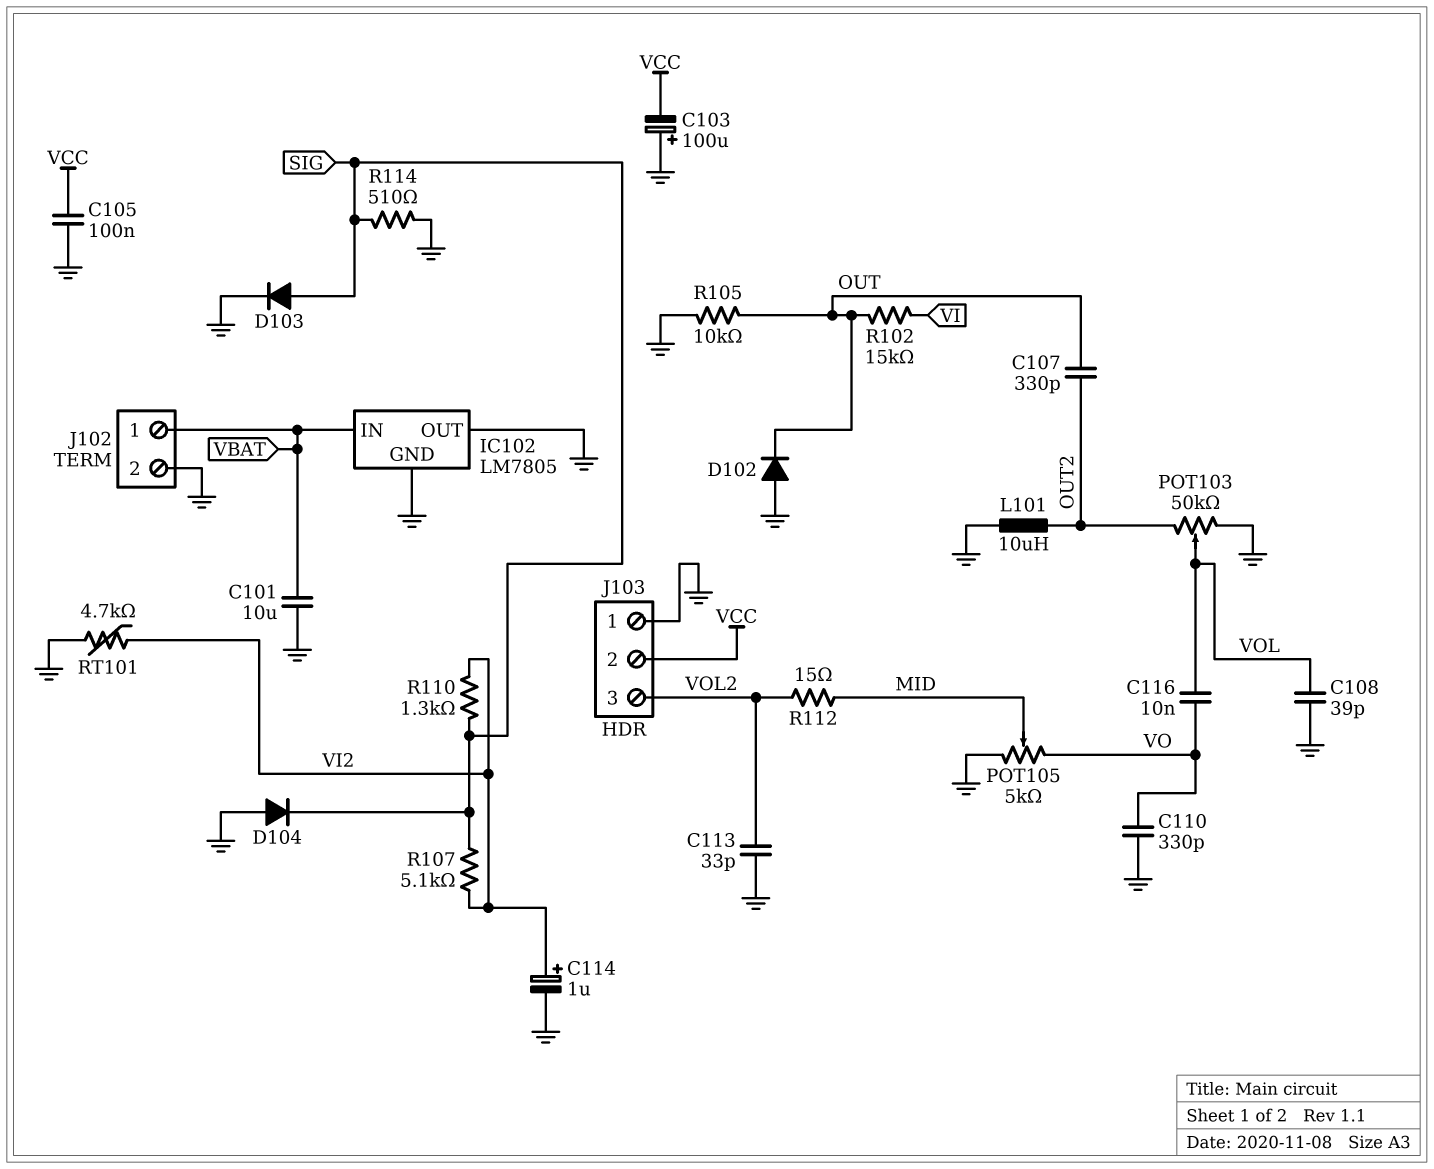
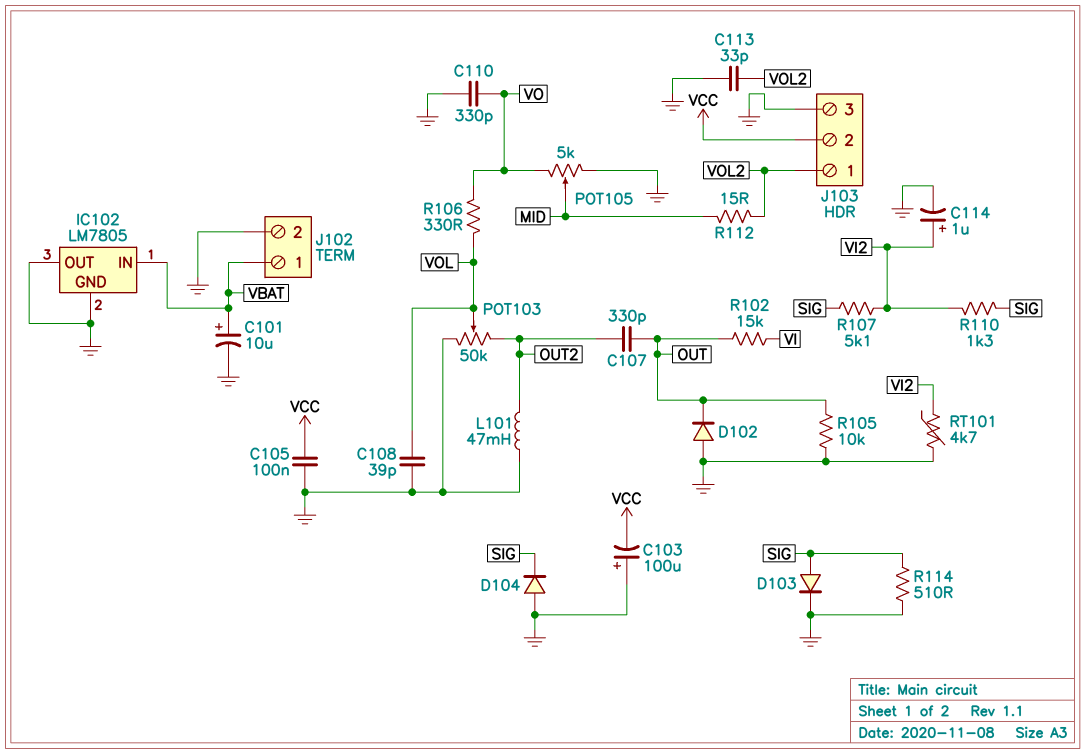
C101: 10uF (GND, VBAT) -> 10uF (plus VBAT, minus GND)
C116: 10nF (VO, VOL) -> none
J103 pin 1: GND -> VOL2
J103 pin 3: VOL2 -> GND
L101: 10uH (GND, OUT2) -> 47mH (GND, OUT2)
R106: none -> 330 (VO, VOL)

